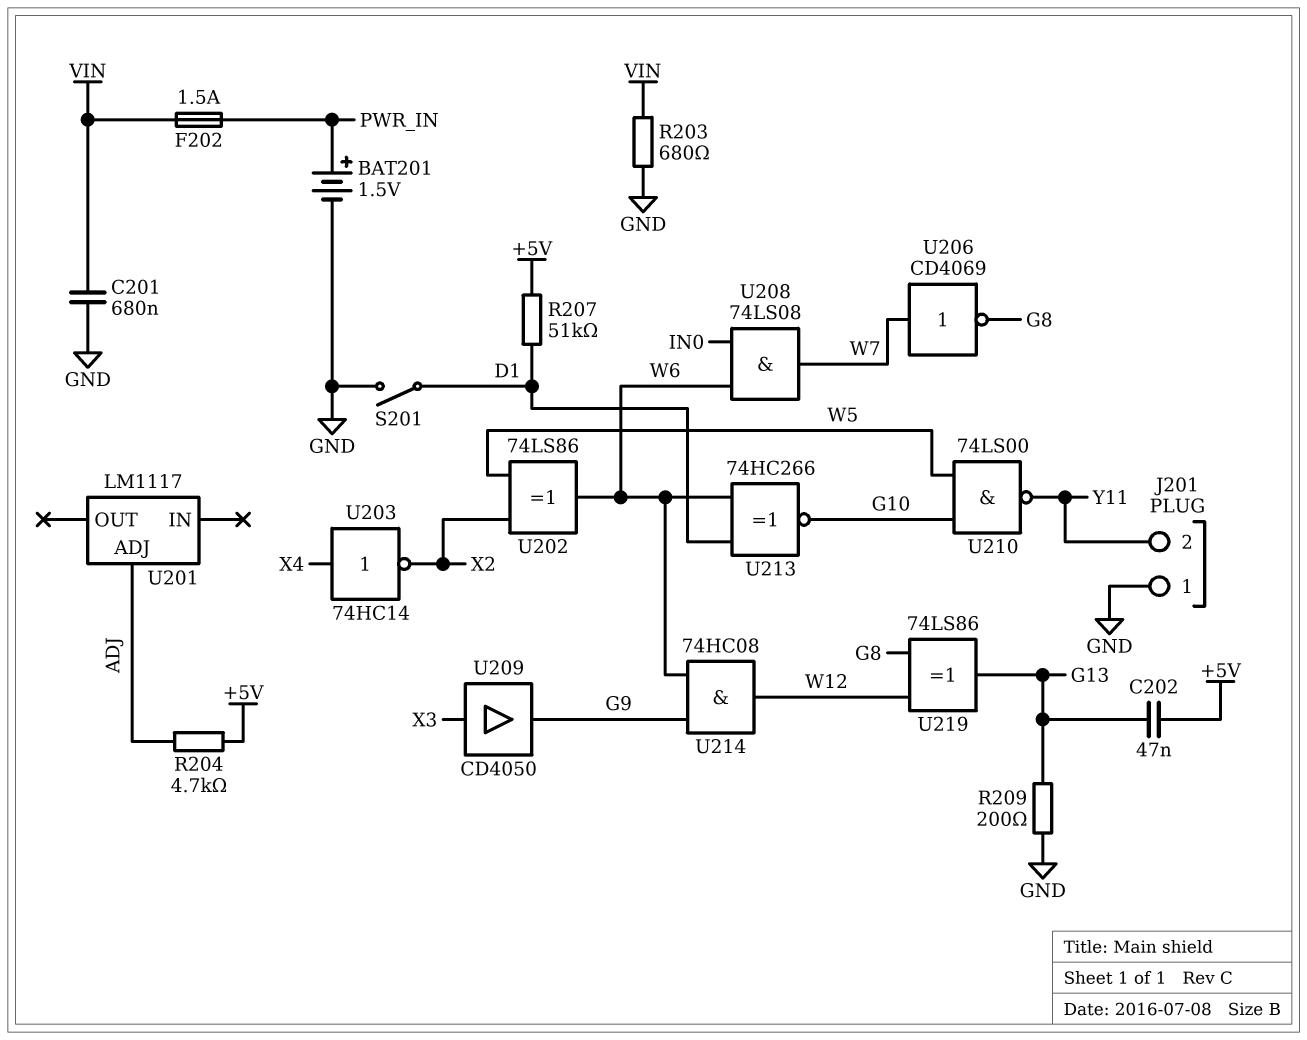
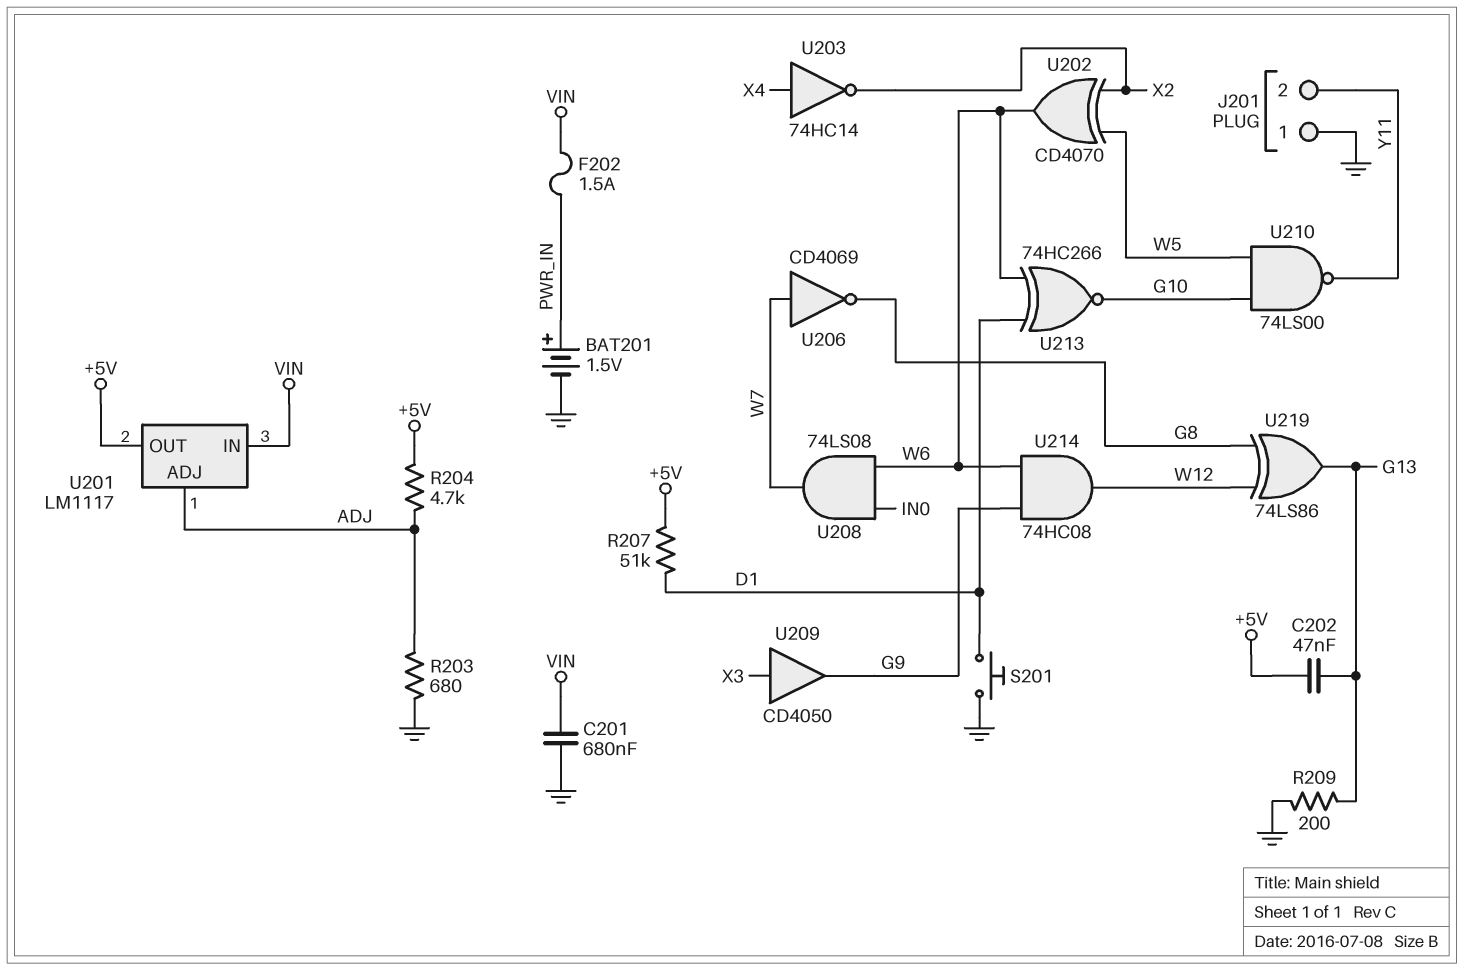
R203: 680 (GND, VIN) -> 680 (ADJ, GND)
S201: switch (D1, GND) -> button (D1, GND)
U201 pin IN: none -> VIN
U201 pin OUT: none -> +5V
U202: XOR 74LS86 (in W5, in X2, out W6) -> XOR CD4070 (in W5, in X2, out W6)

